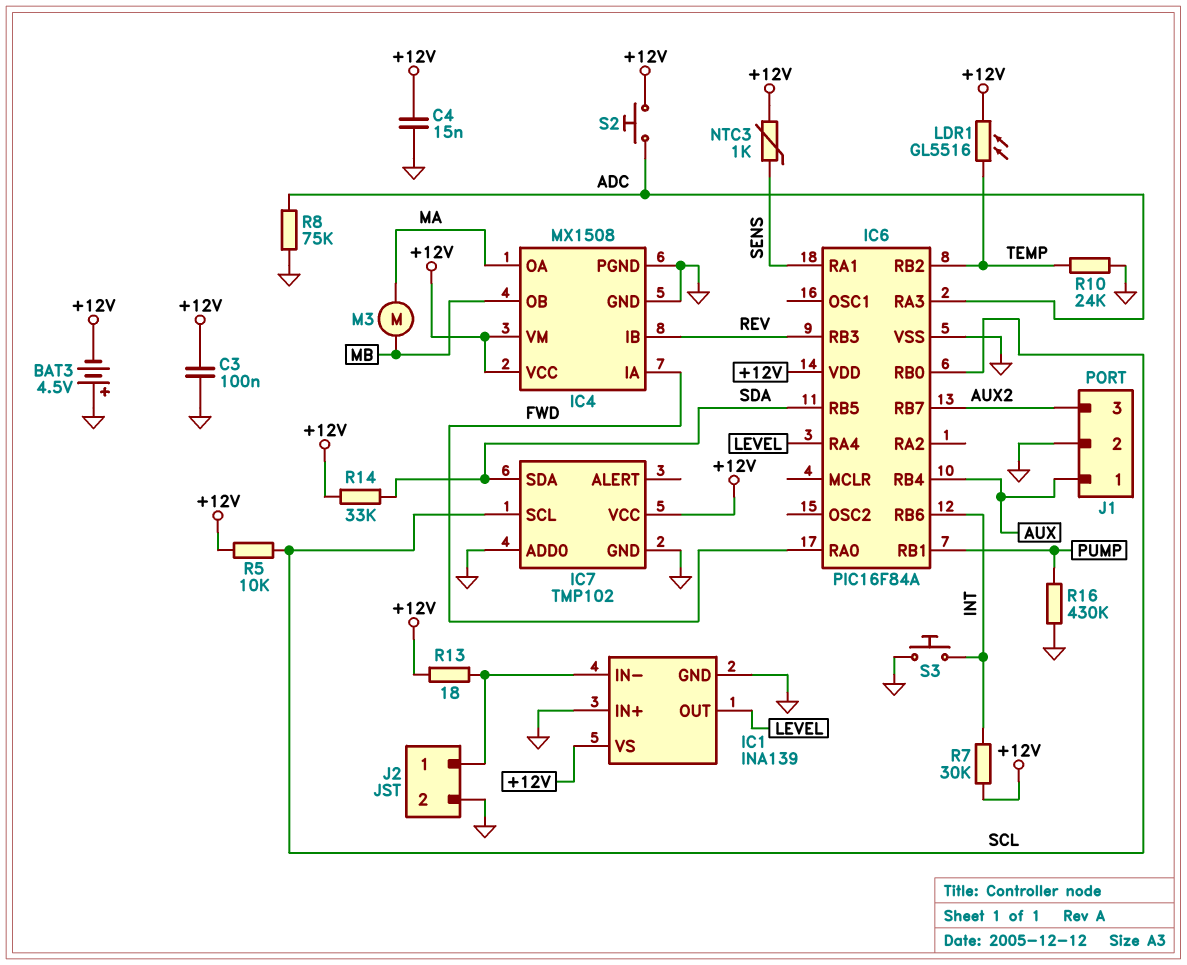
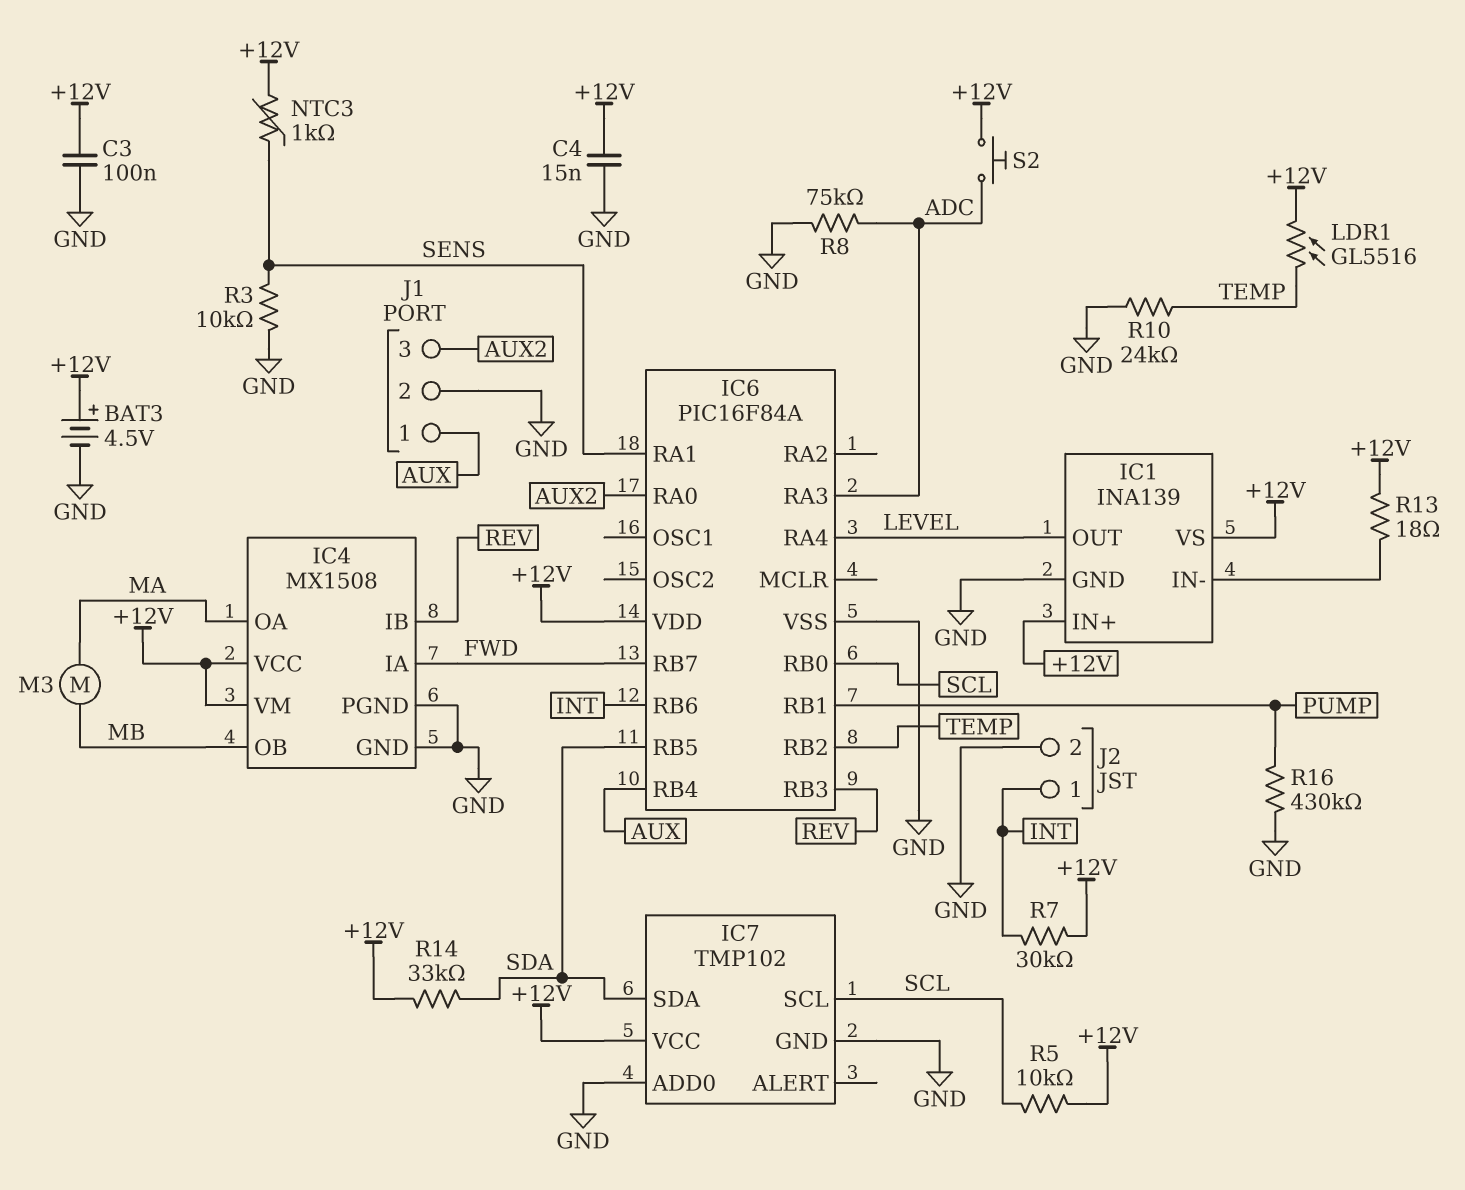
BAT3: 4.5V (plus GND, minus +12V) -> 4.5V (plus +12V, minus GND)
IC1 pin IN+: GND -> +12V
IC6 pin RA0: FWD -> AUX2
IC6 pin RB7: AUX2 -> FWD
J2 pin 1: IC1/IN- -> INT
R3: none -> 10k (GND, SENS)
S3: button (GND, INT) -> none

